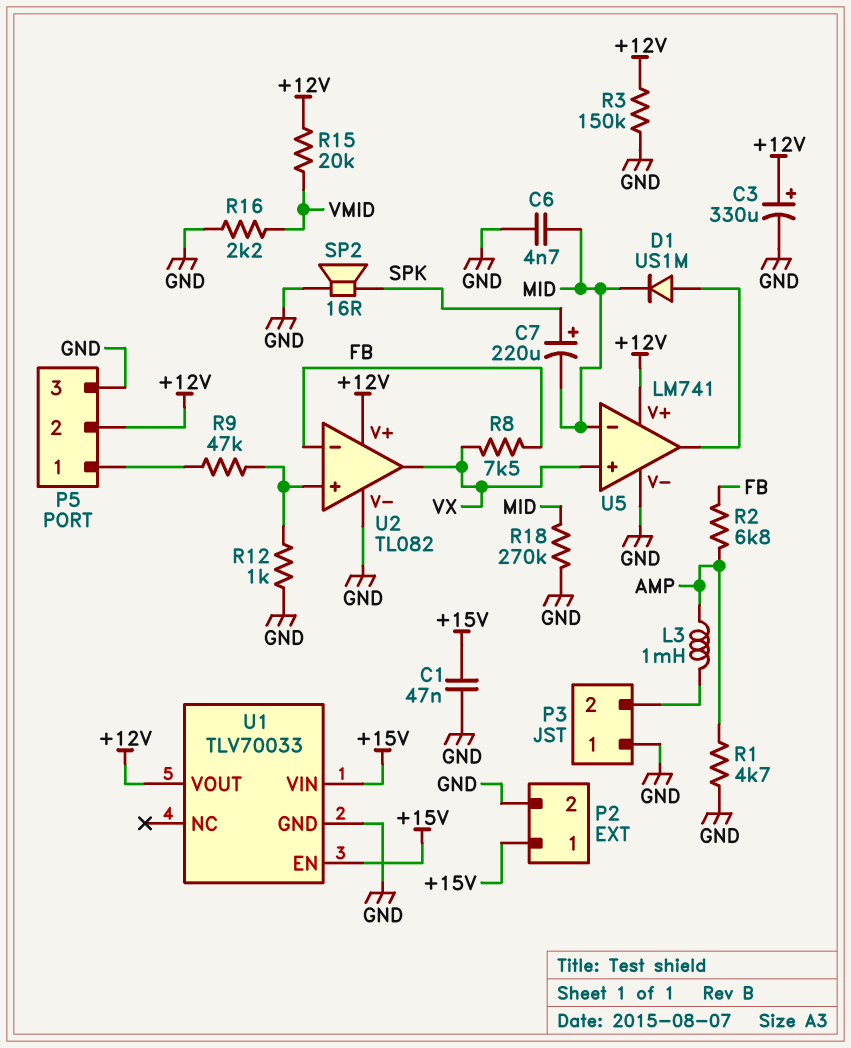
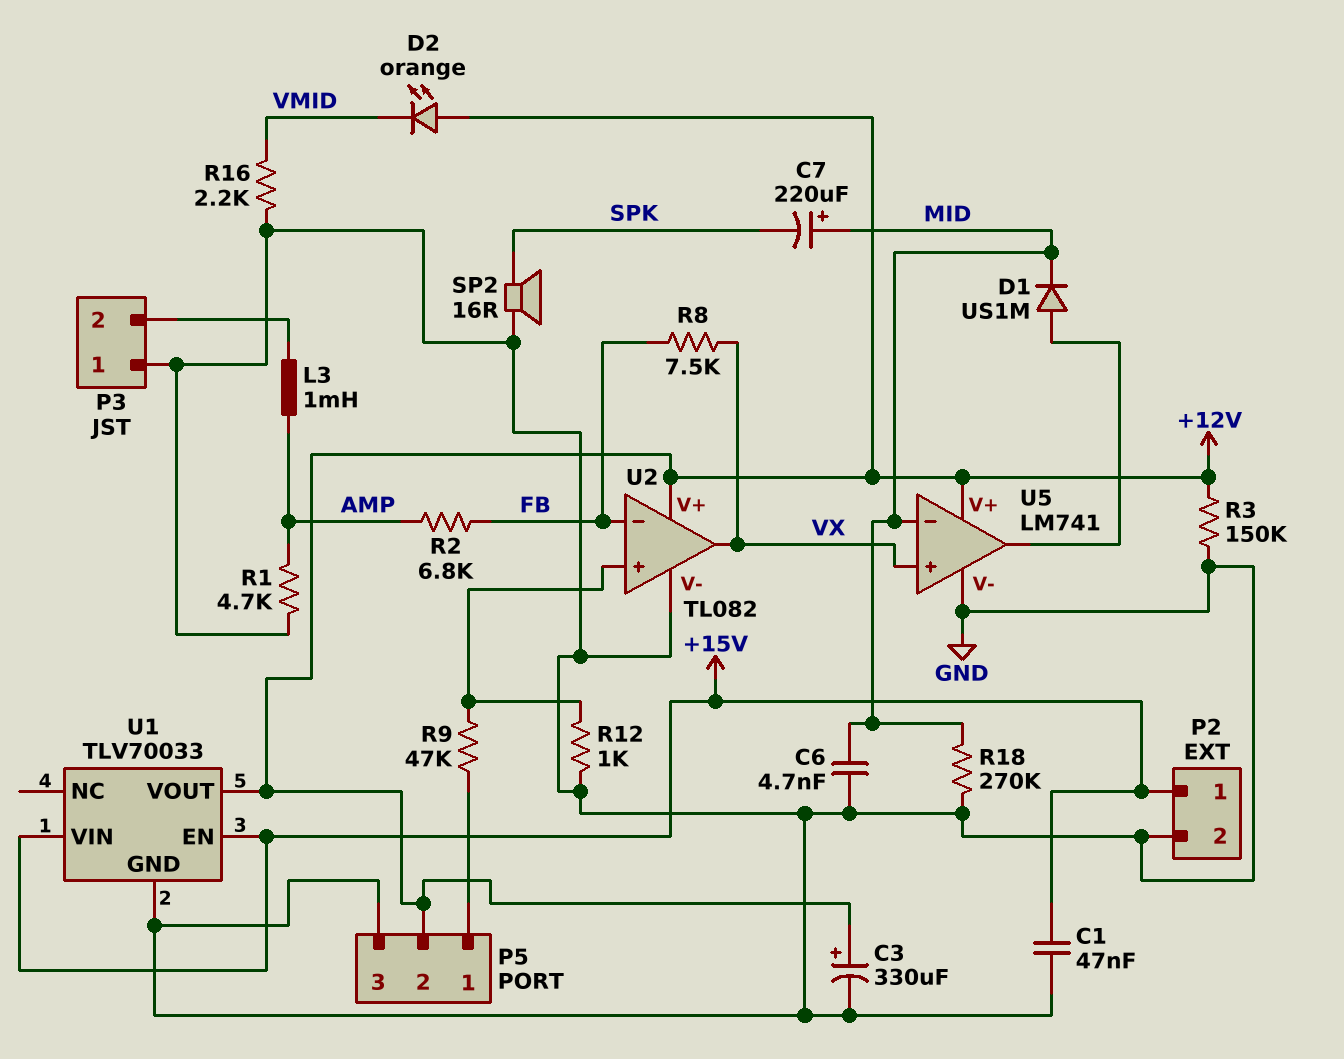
C7: 220uF (plus SPK, minus MID) -> 220uF (plus MID, minus SPK)
D2: none -> LED orange (A +12V, K VMID)
R15: 20k (+12V, VMID) -> none

